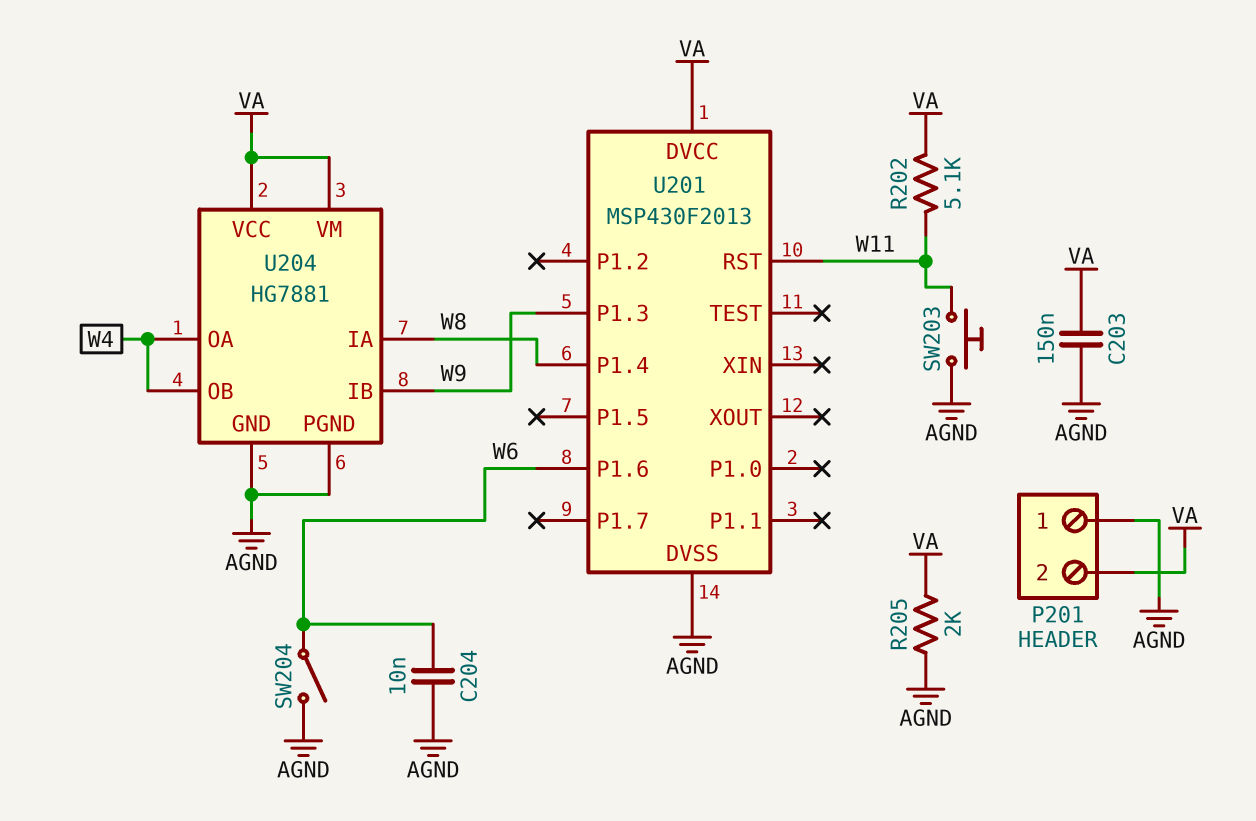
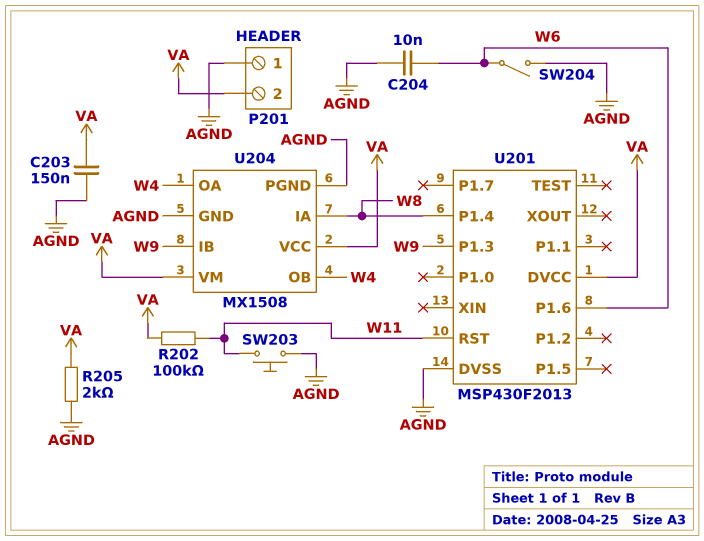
R202: 5.1k (VA, W11) -> 100k (VA, W11)
U204: HG7881 -> MX1508

